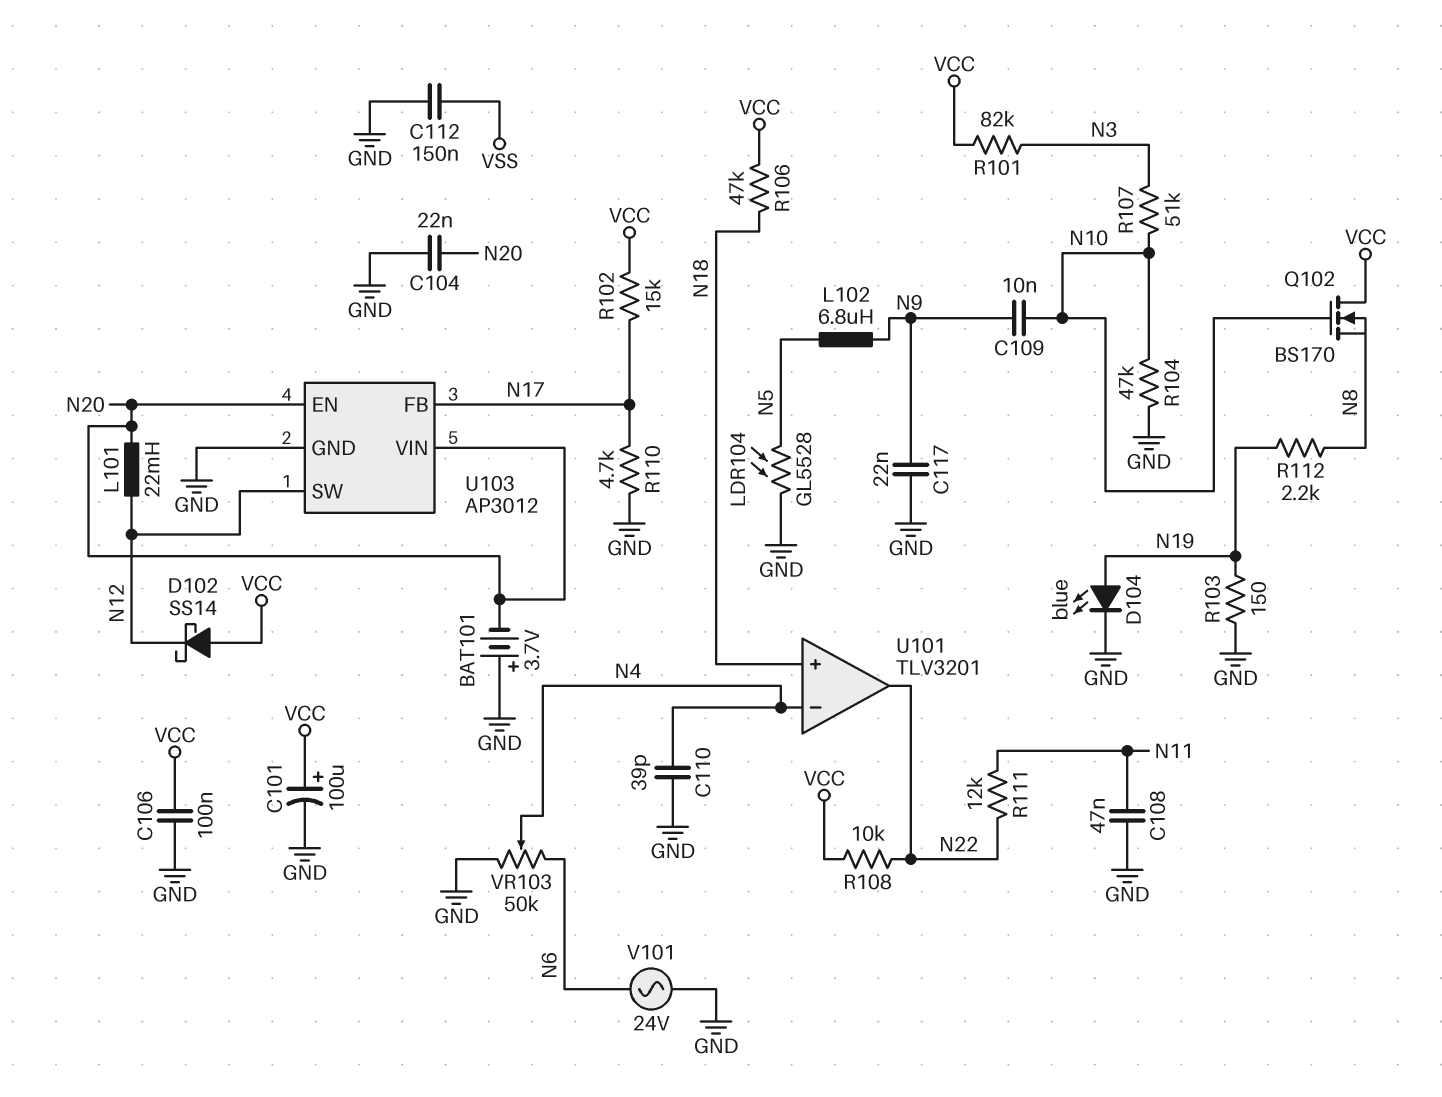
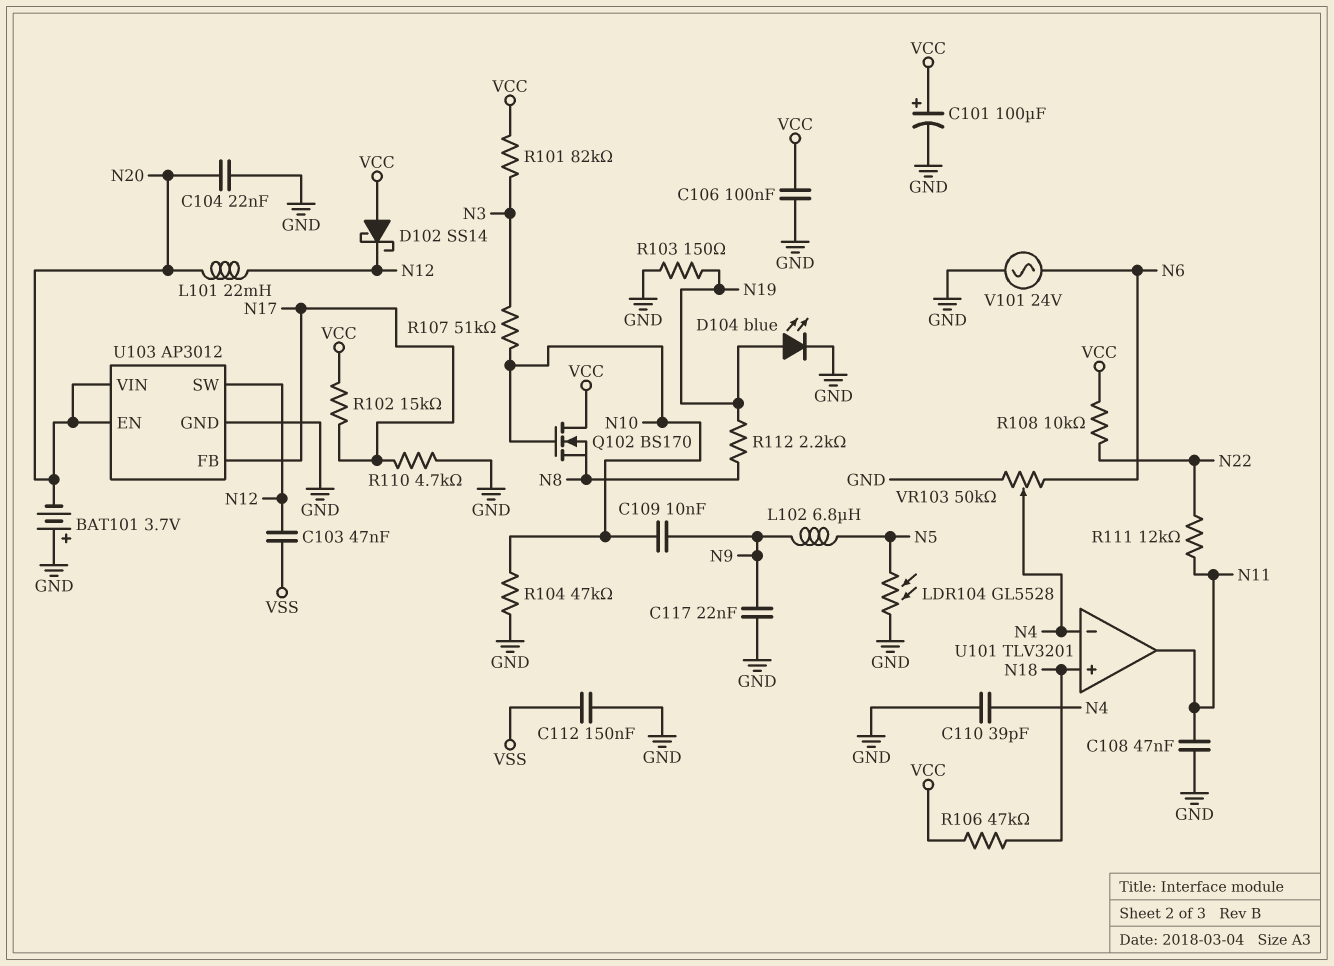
C103: none -> 47nF (N12, VSS)
U101 pin out: N22 -> N11

